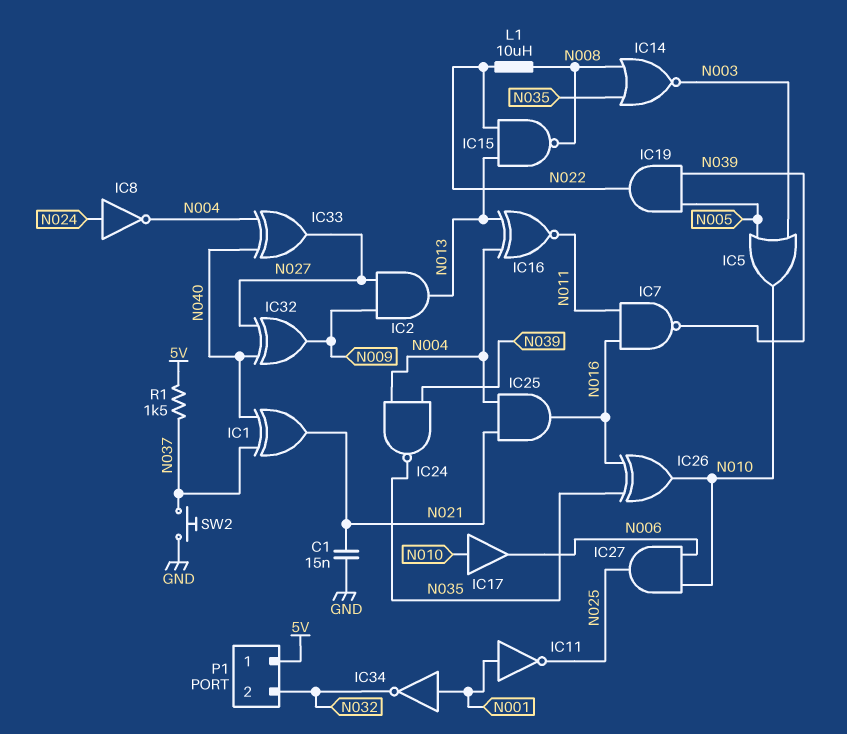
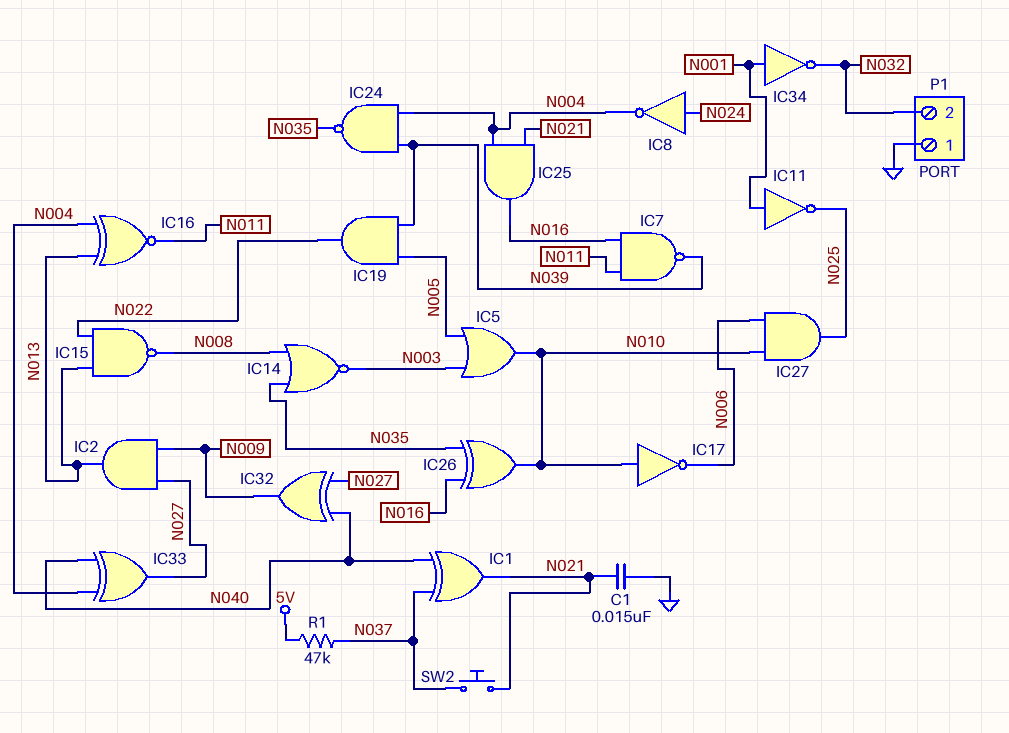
IC17: buffer (in N010, out N006) -> NOT (in N010, out N006)
L1: 10uH (N008, N022) -> none
P1 pin 1: 5V -> GND
R1: 1.5k (5V, N037) -> 47k (5V, N037)
SW2: button (GND, N037) -> button (N021, N037)

